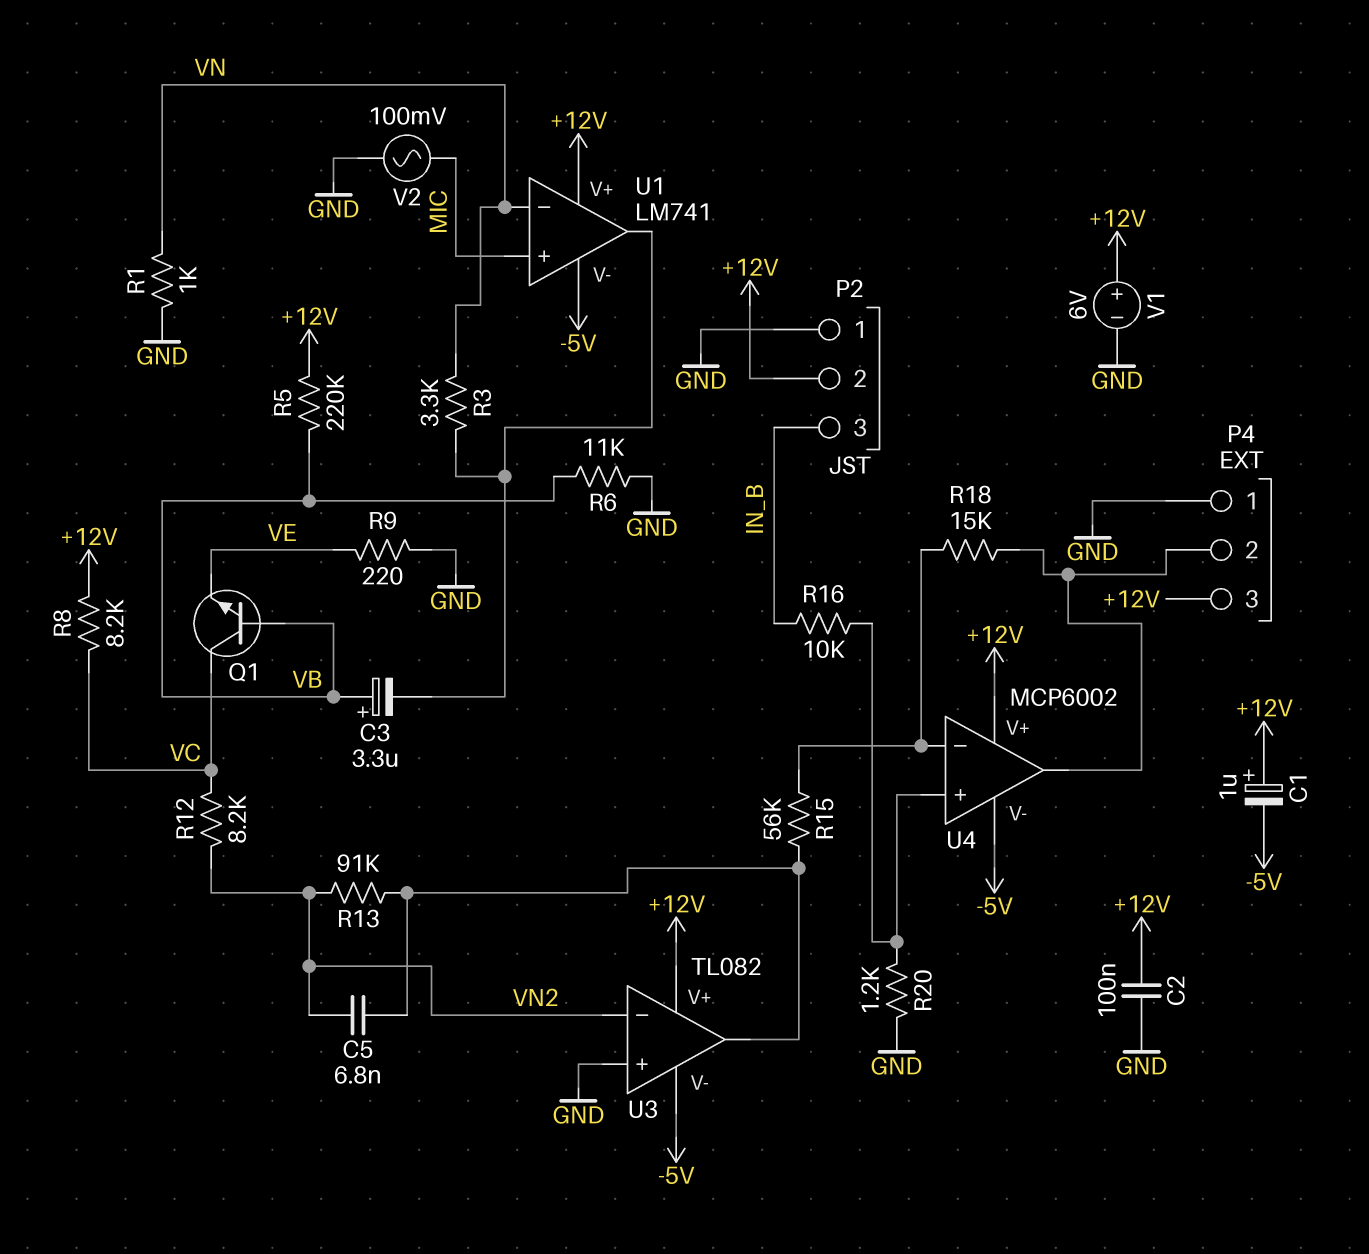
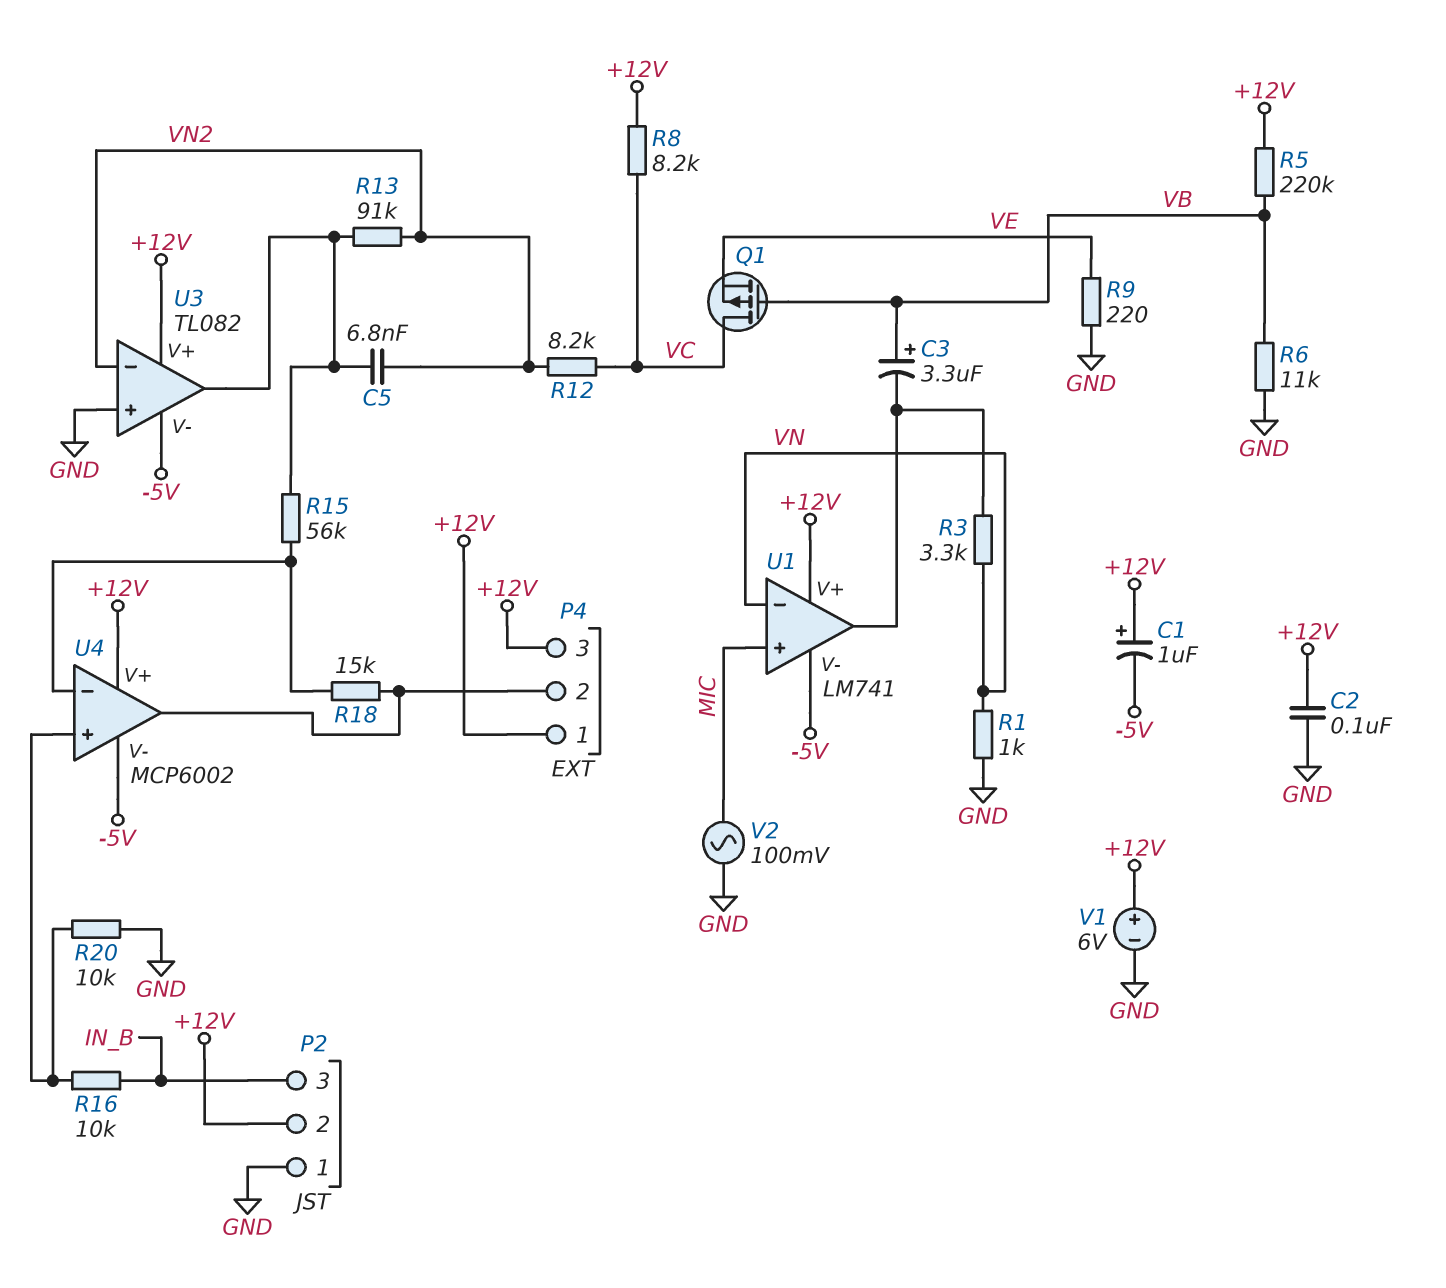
P4 pin 1: GND -> +12V
Q1: NPN (B VB, C VC, E VE) -> PMOS (G VB, D VC, S VE)
R20: 1.2k (GND, U4/in+) -> 10k (GND, U4/in+)

